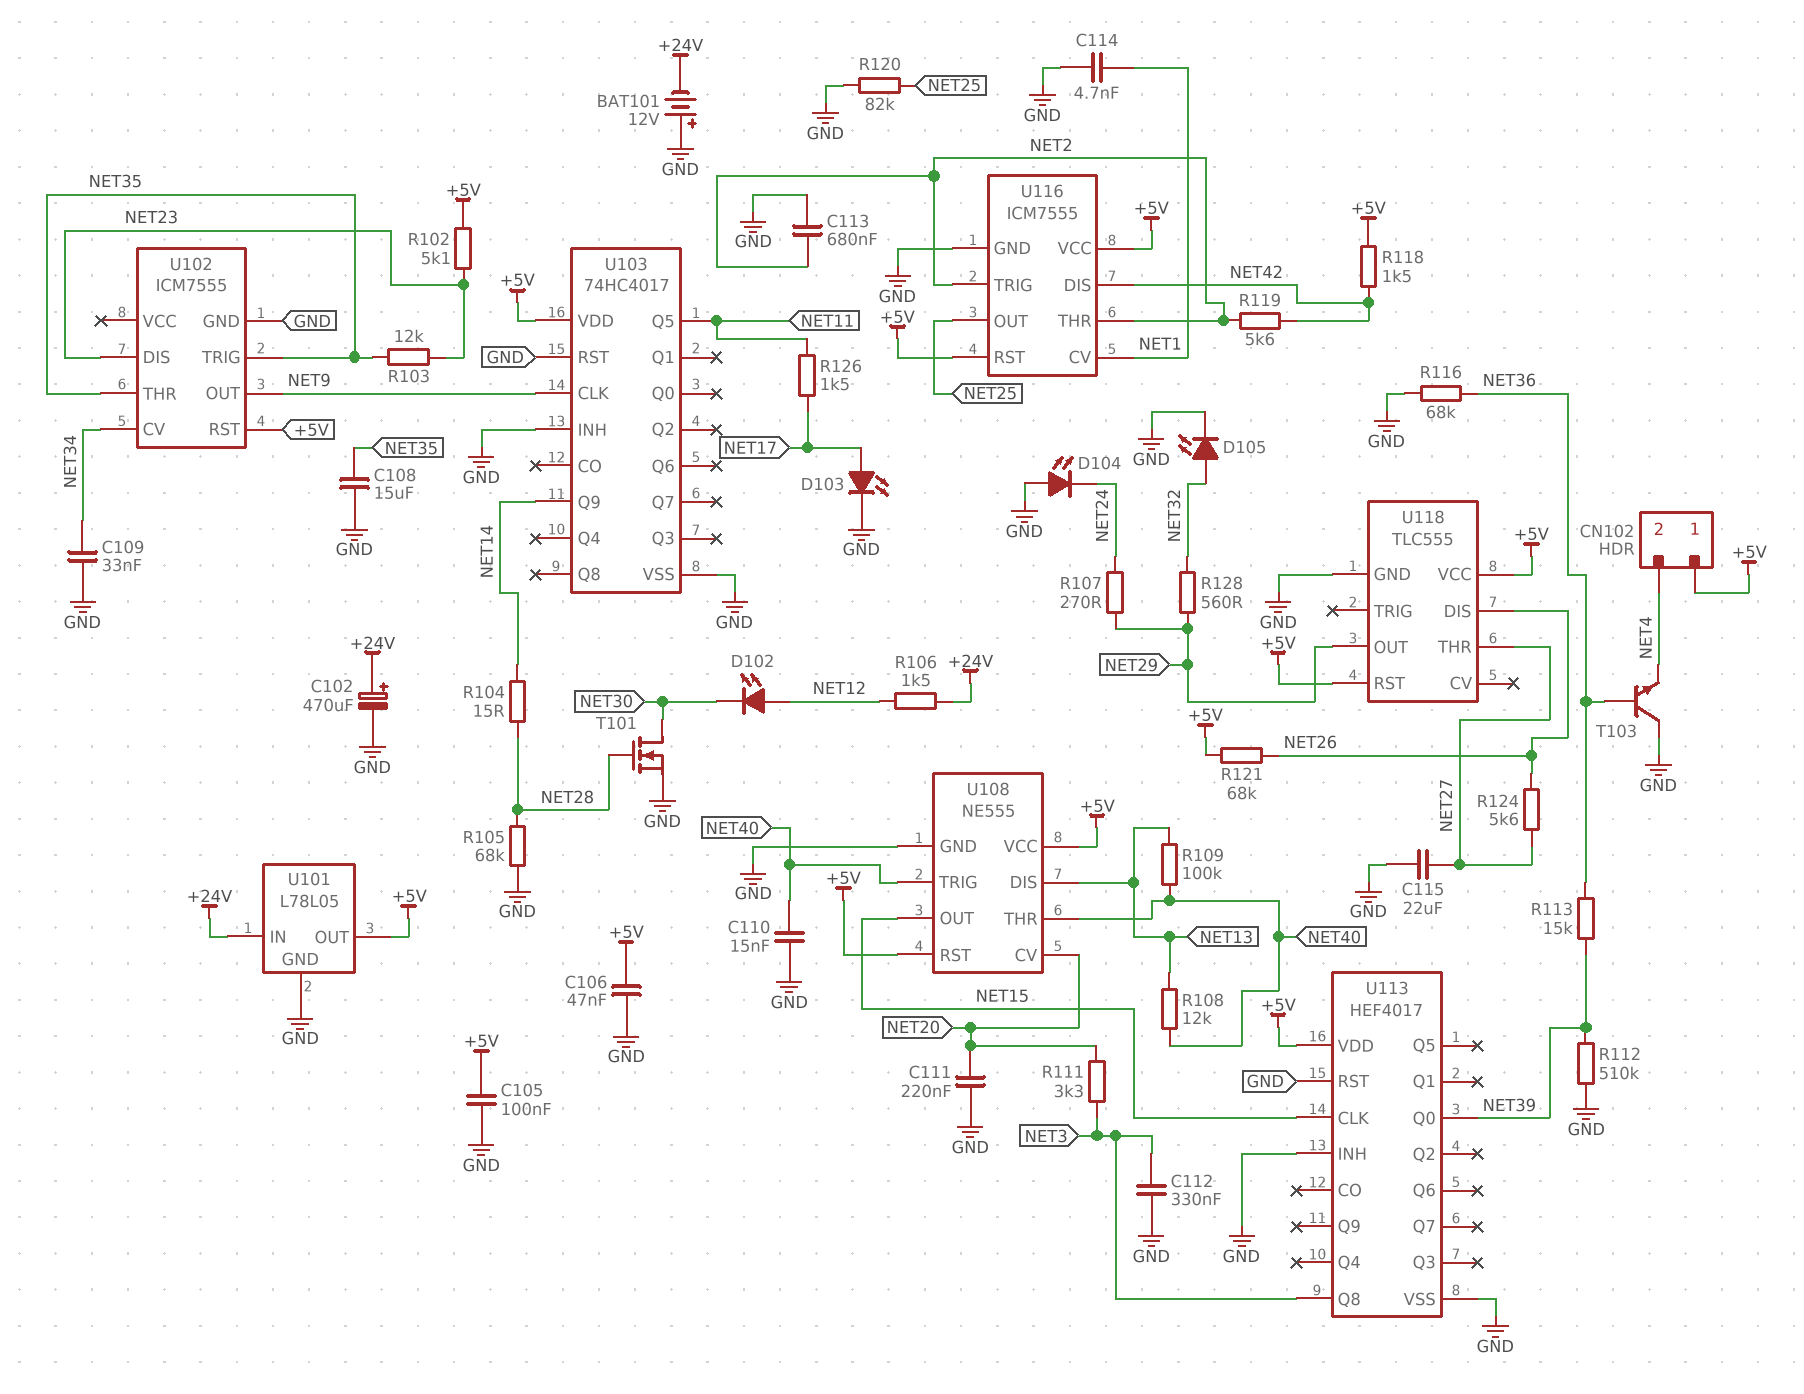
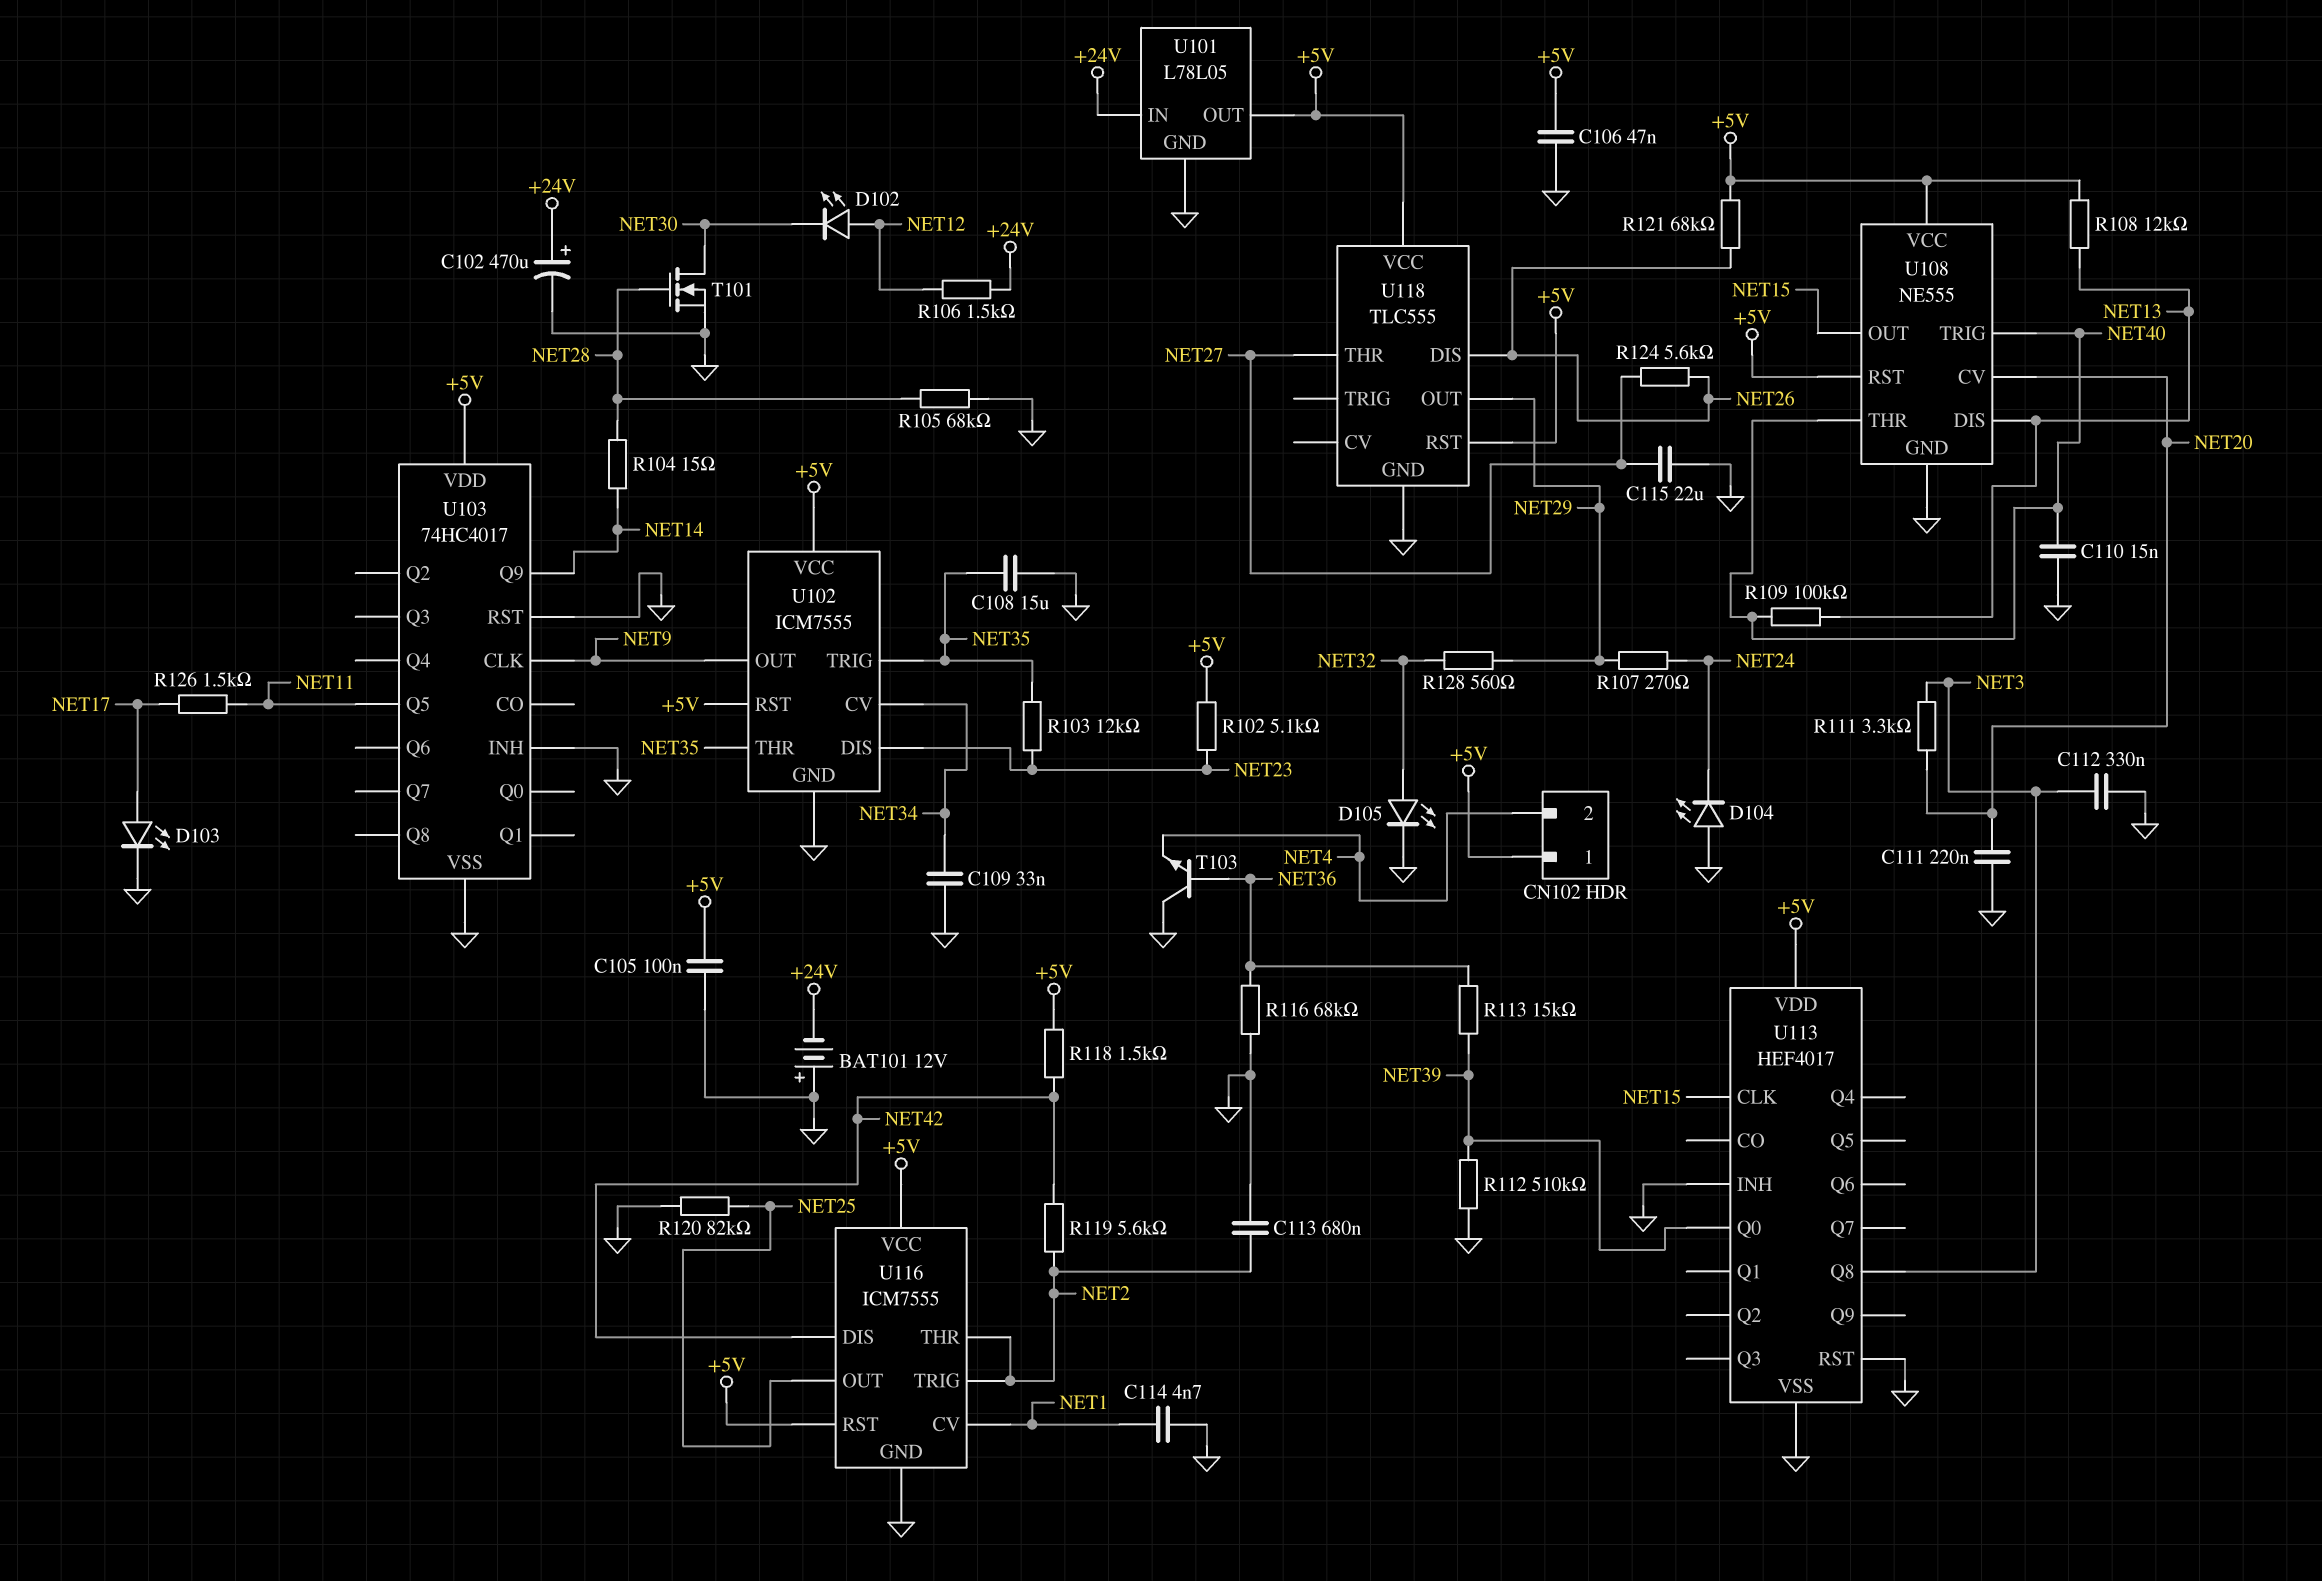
R108: 12k (NET13, NET40) -> 12k (+5V, NET13)
U102 pin VCC: none -> +5V

